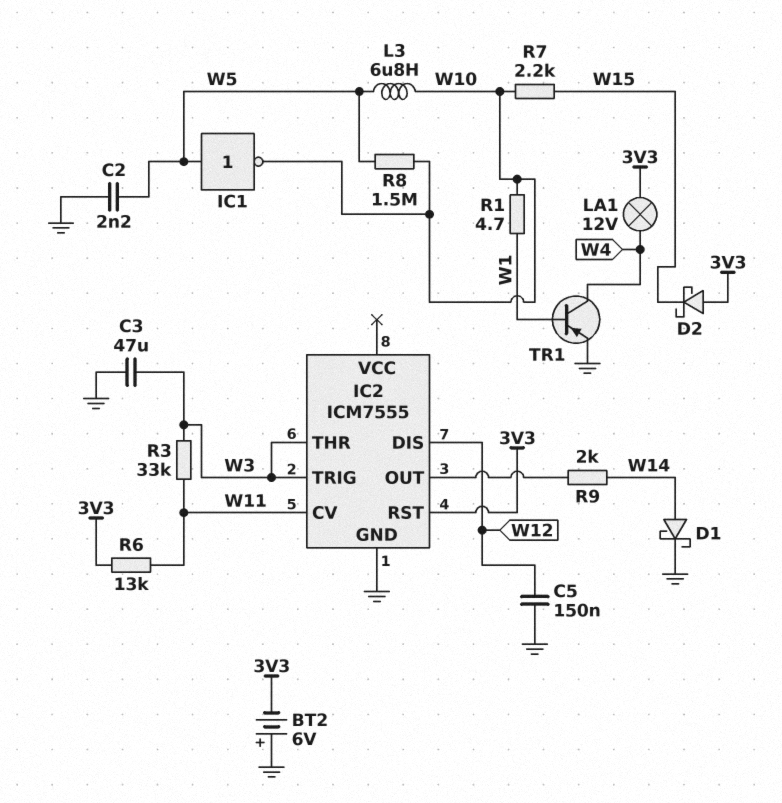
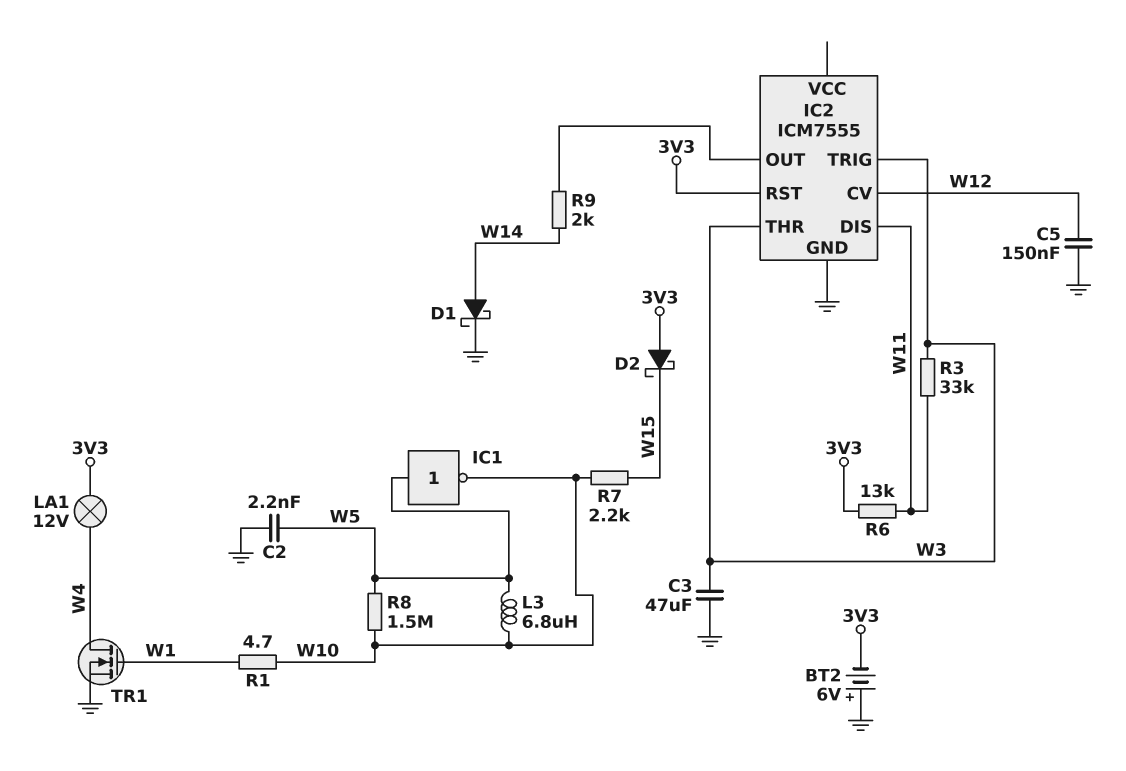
IC2 pin CV: W11 -> W12
IC2 pin DIS: W12 -> W11
TR1: PNP (B W1, C W4, E GND) -> NMOS (G W1, D W4, S GND)

